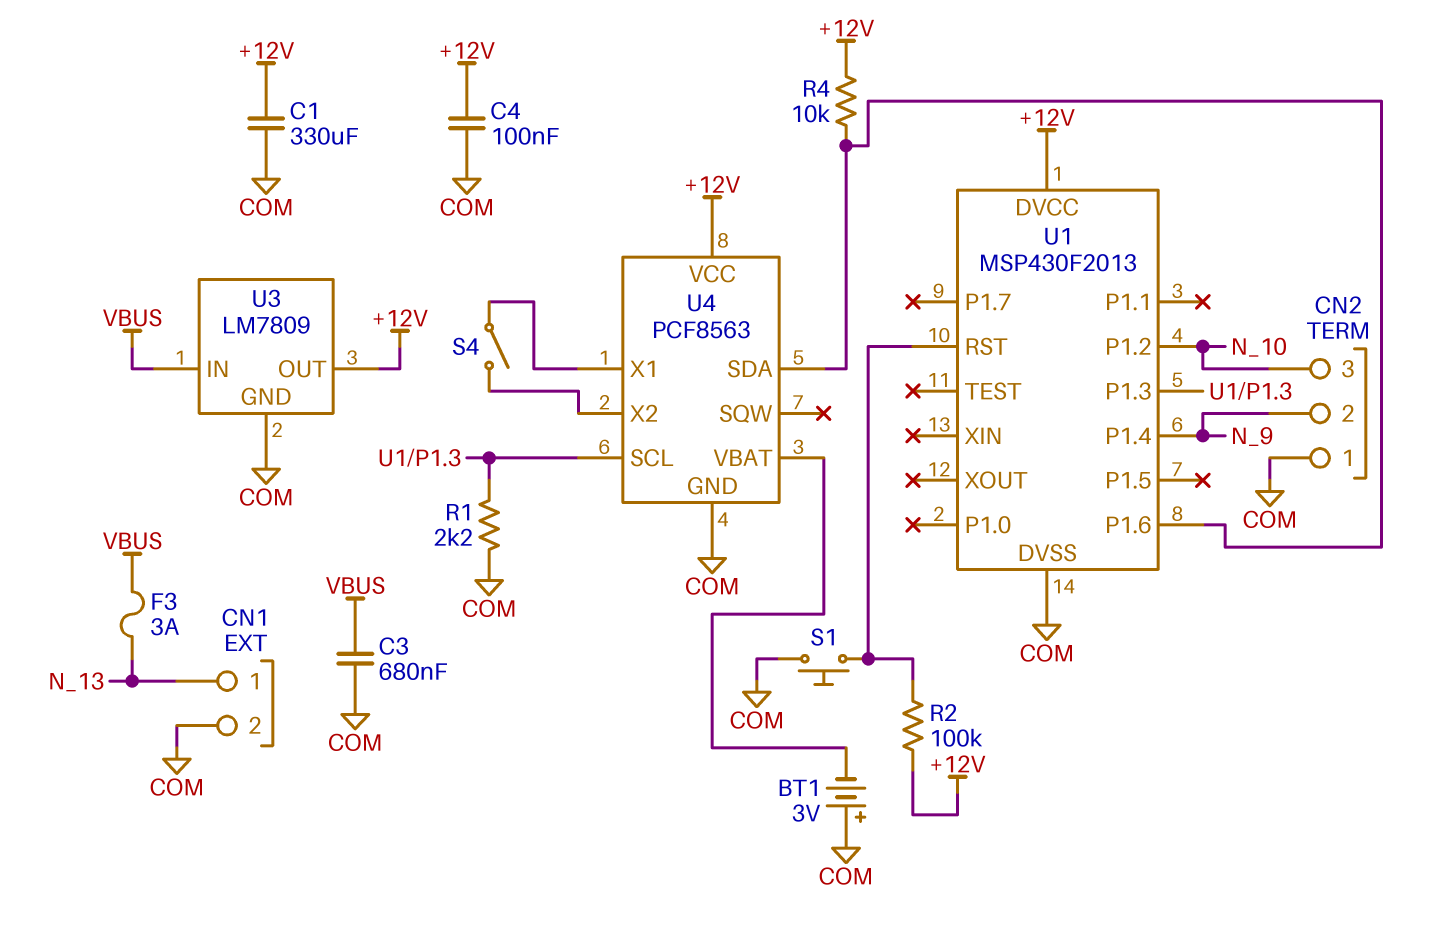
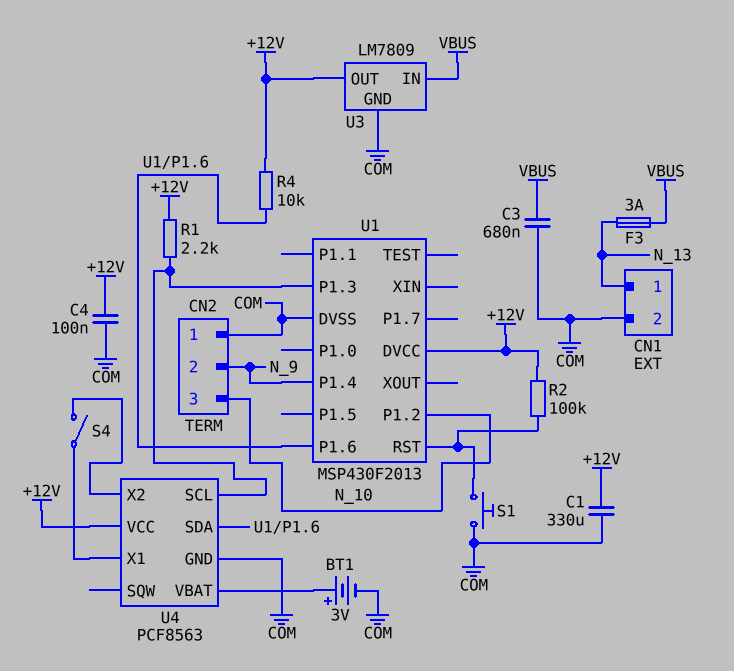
BT1: 3V (plus COM, minus U4/VBAT) -> 3V (plus U4/VBAT, minus COM)
R1: 2.2k (COM, U1/P1.3) -> 2.2k (+12V, U1/P1.3)

